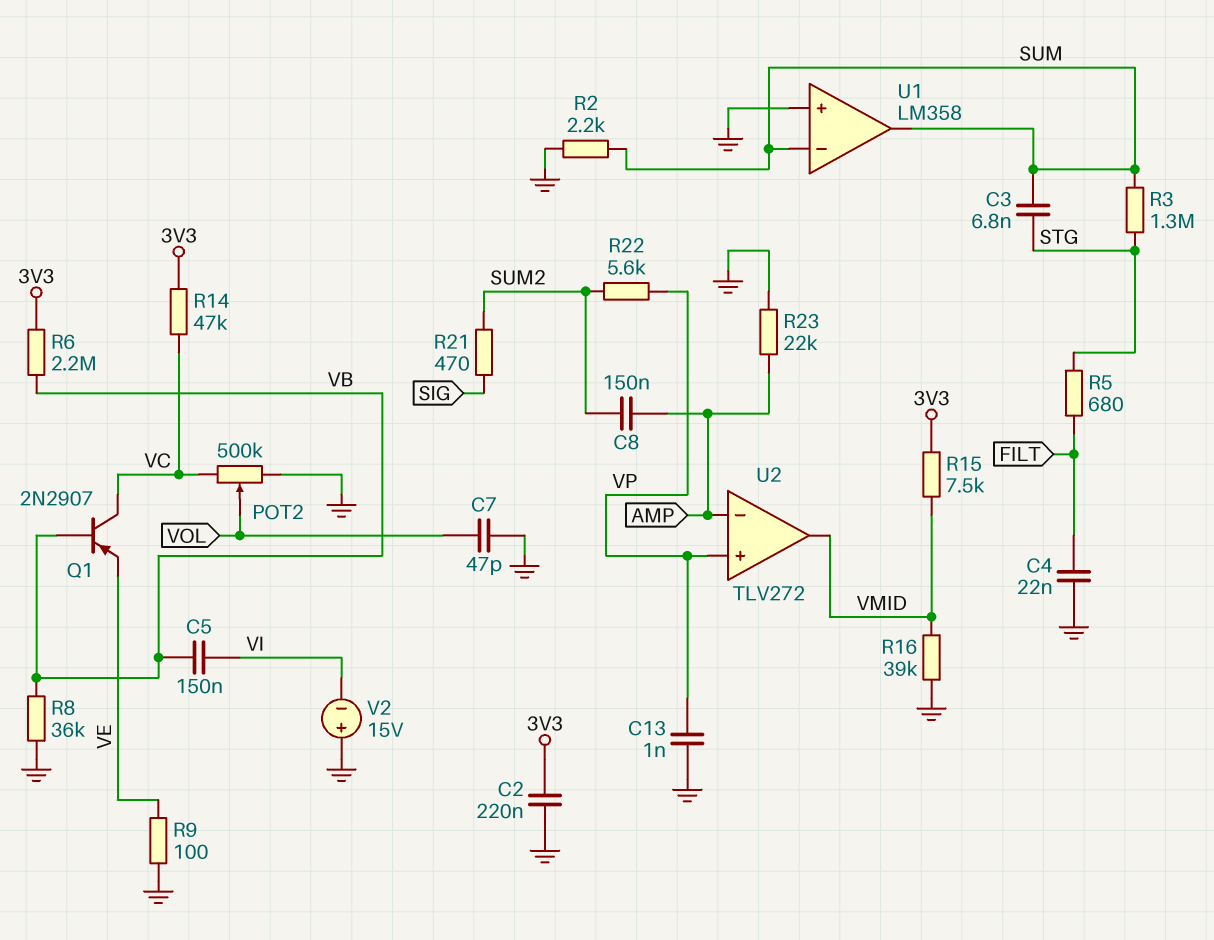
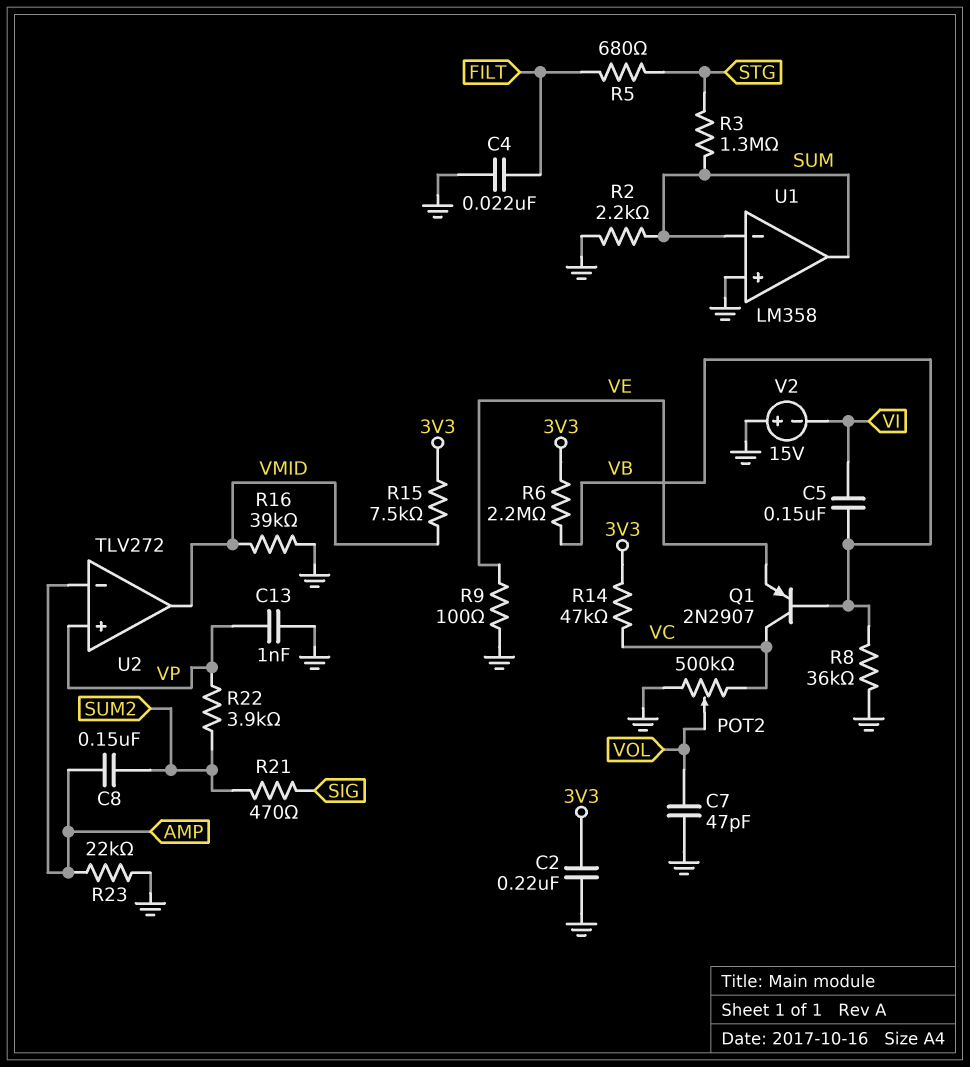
C3: 6.8nF (STG, SUM) -> none
R22: 5.6k (SUM2, VP) -> 3.9k (SUM2, VP)

